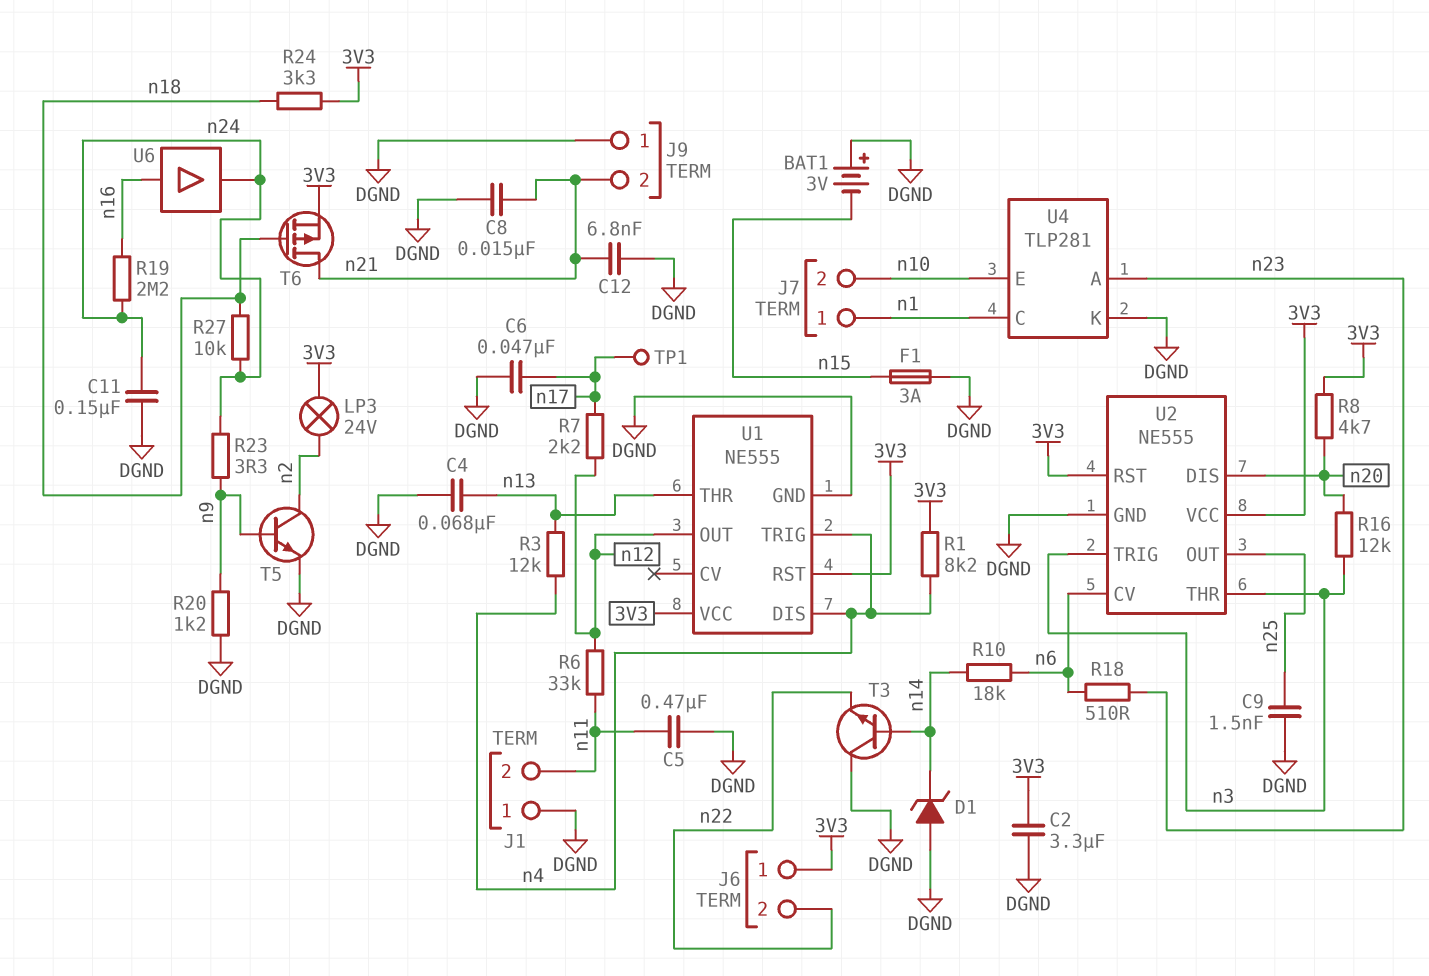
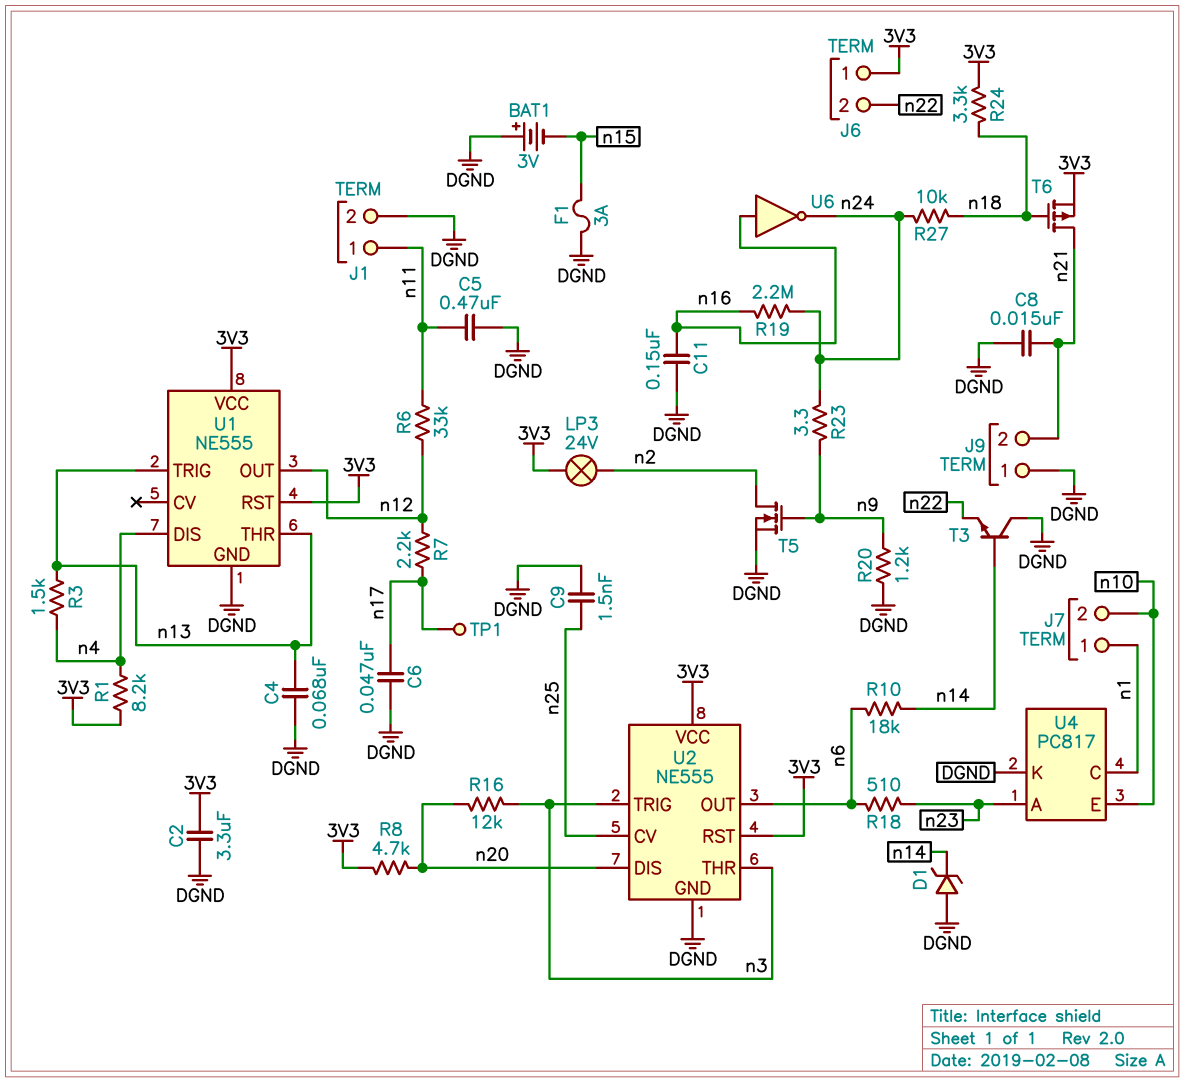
C11: 150nF (DGND, n24) -> 150nF (DGND, n16)
C12: 6.8nF (DGND, n21) -> none
J1 pin 1: DGND -> n11
J1 pin 2: n11 -> DGND
R3: 12k (n4, n13) -> 1.5k (n4, n13)
T5: NPN (B n9, C n2, E DGND) -> NMOS (G n9, D n2, S DGND)
U1 pin TRIG: n4 -> n13
U2 pin CV: n6 -> n25
U2 pin OUT: n25 -> n6
U4: TLP281 -> PC817
U6: buffer (in n16, out n24) -> NOT (in n16, out n24)

